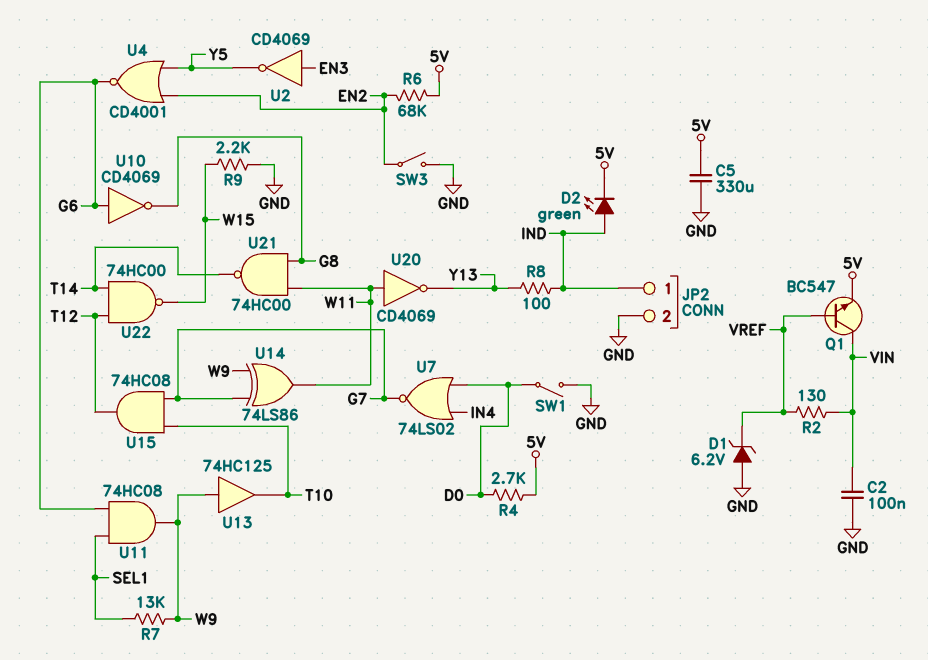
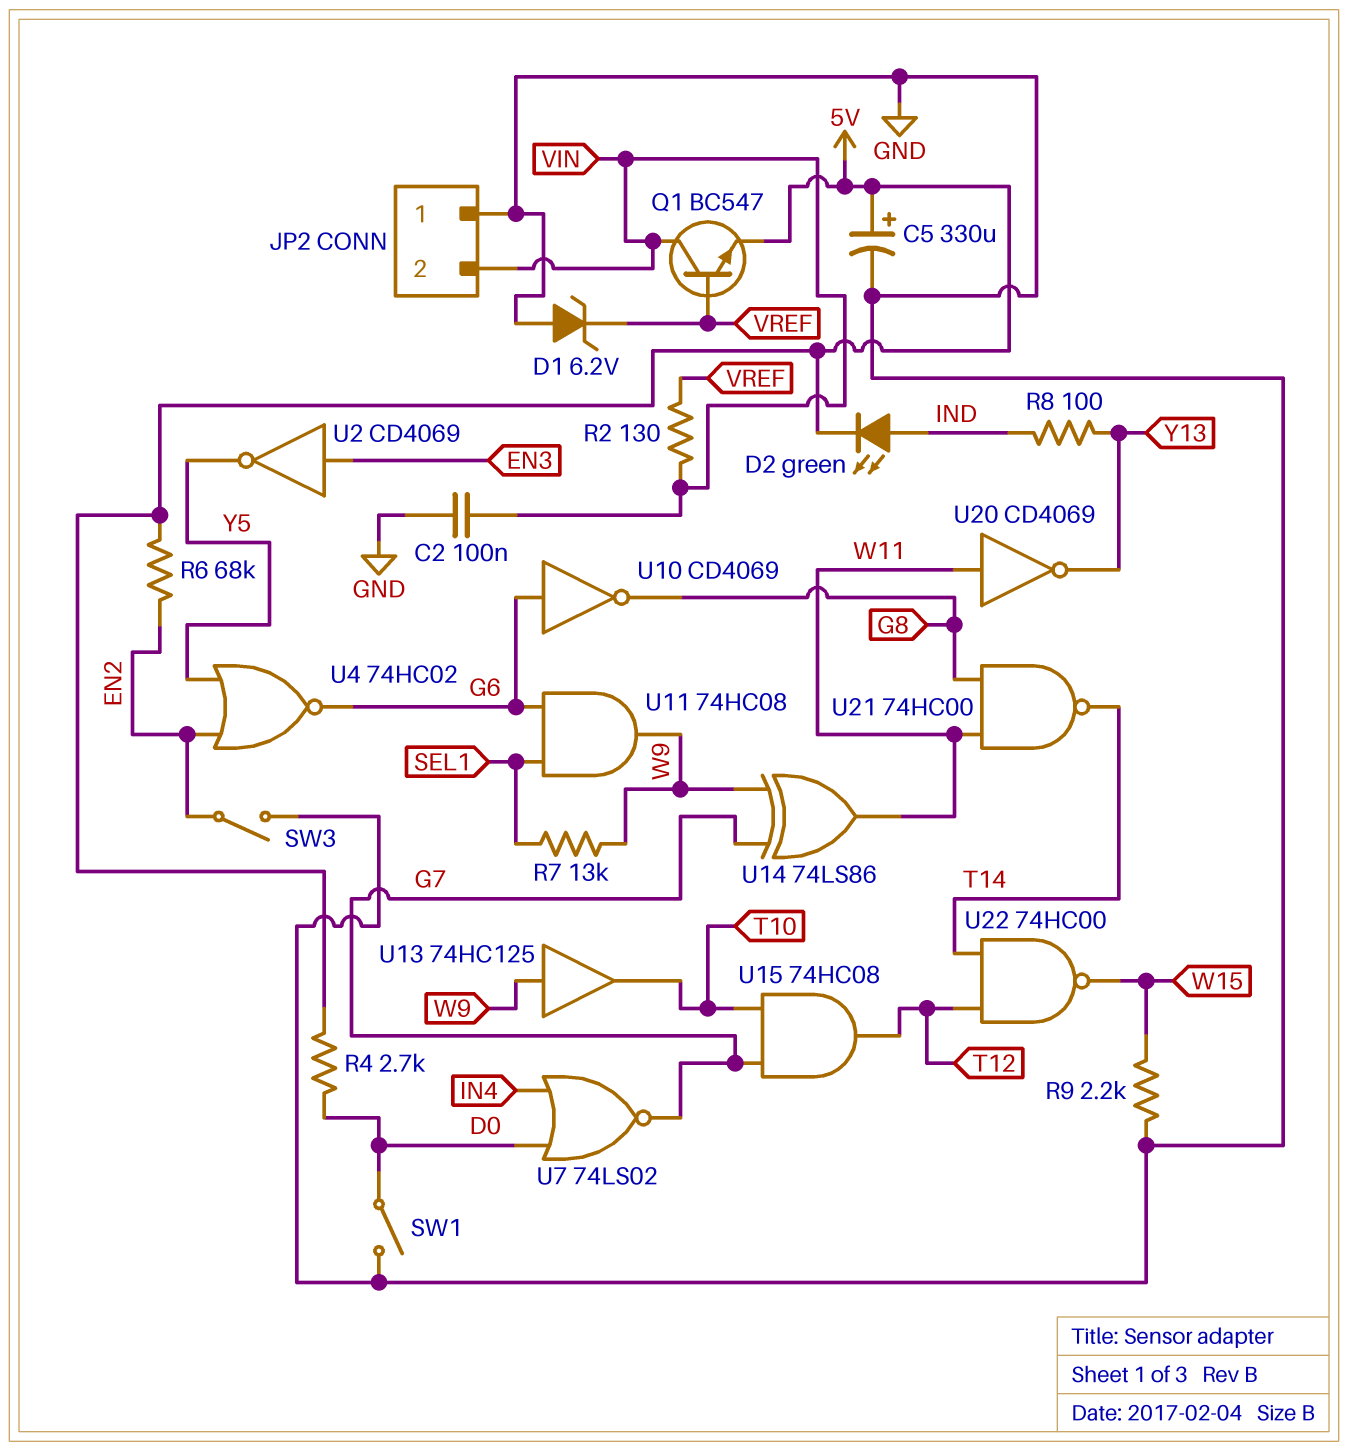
C5: 330uF (5V, GND) -> 330uF (plus 5V, minus GND)
JP2 pin 1: IND -> GND
JP2 pin 2: GND -> VIN
U4: NOR CD4001 (in EN2, in Y5, out G6) -> NOR 74HC02 (in EN2, in Y5, out G6)

